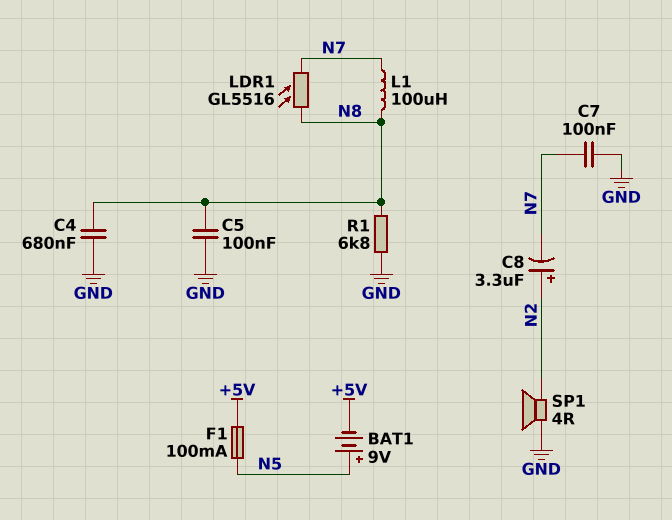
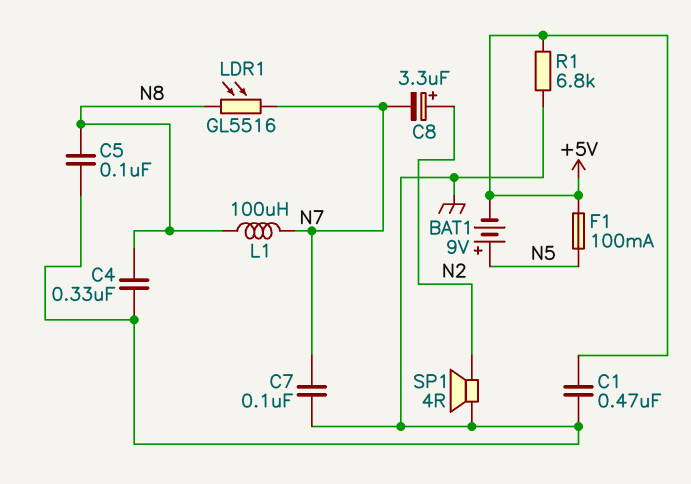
C1: none -> 470nF (+5V, GND)
C4: 680nF (GND, N8) -> 330nF (GND, N8)
R1: 6.8k (GND, N8) -> 6.8k (+5V, GND)

